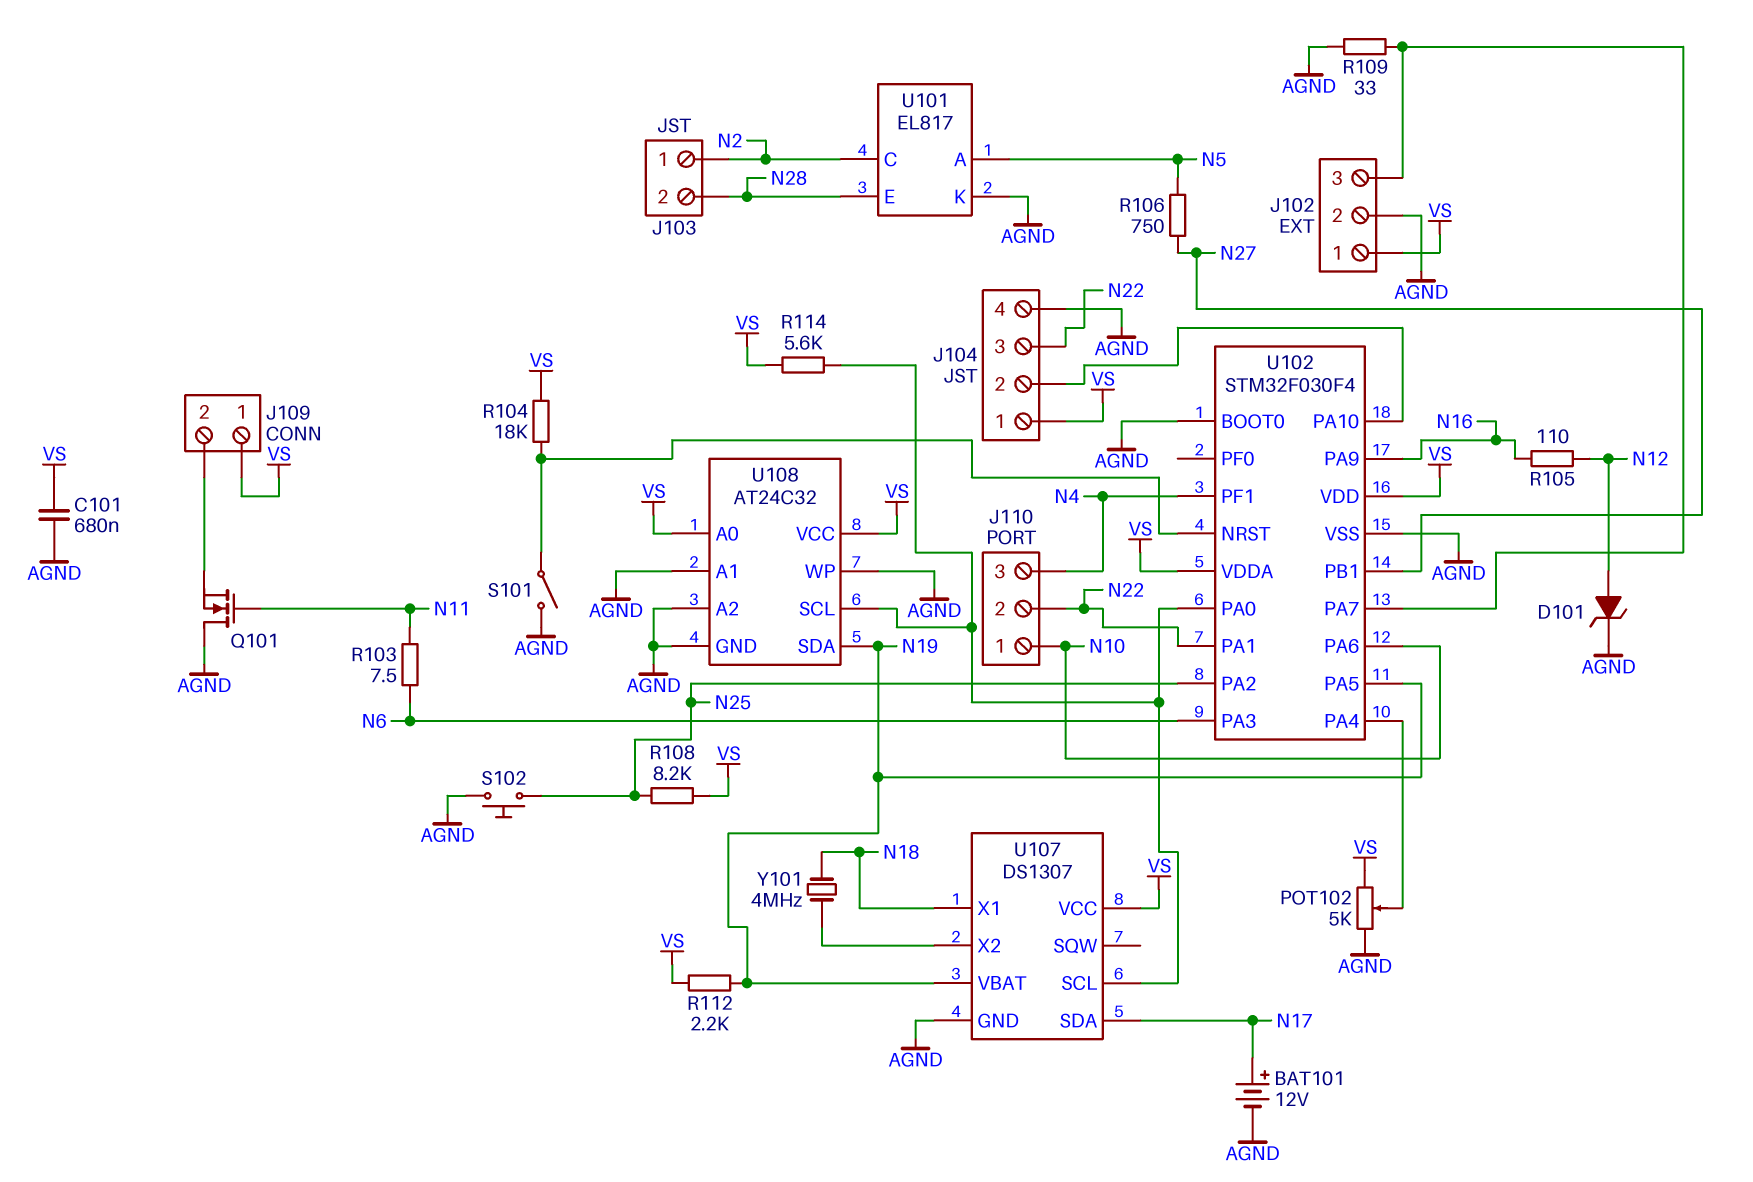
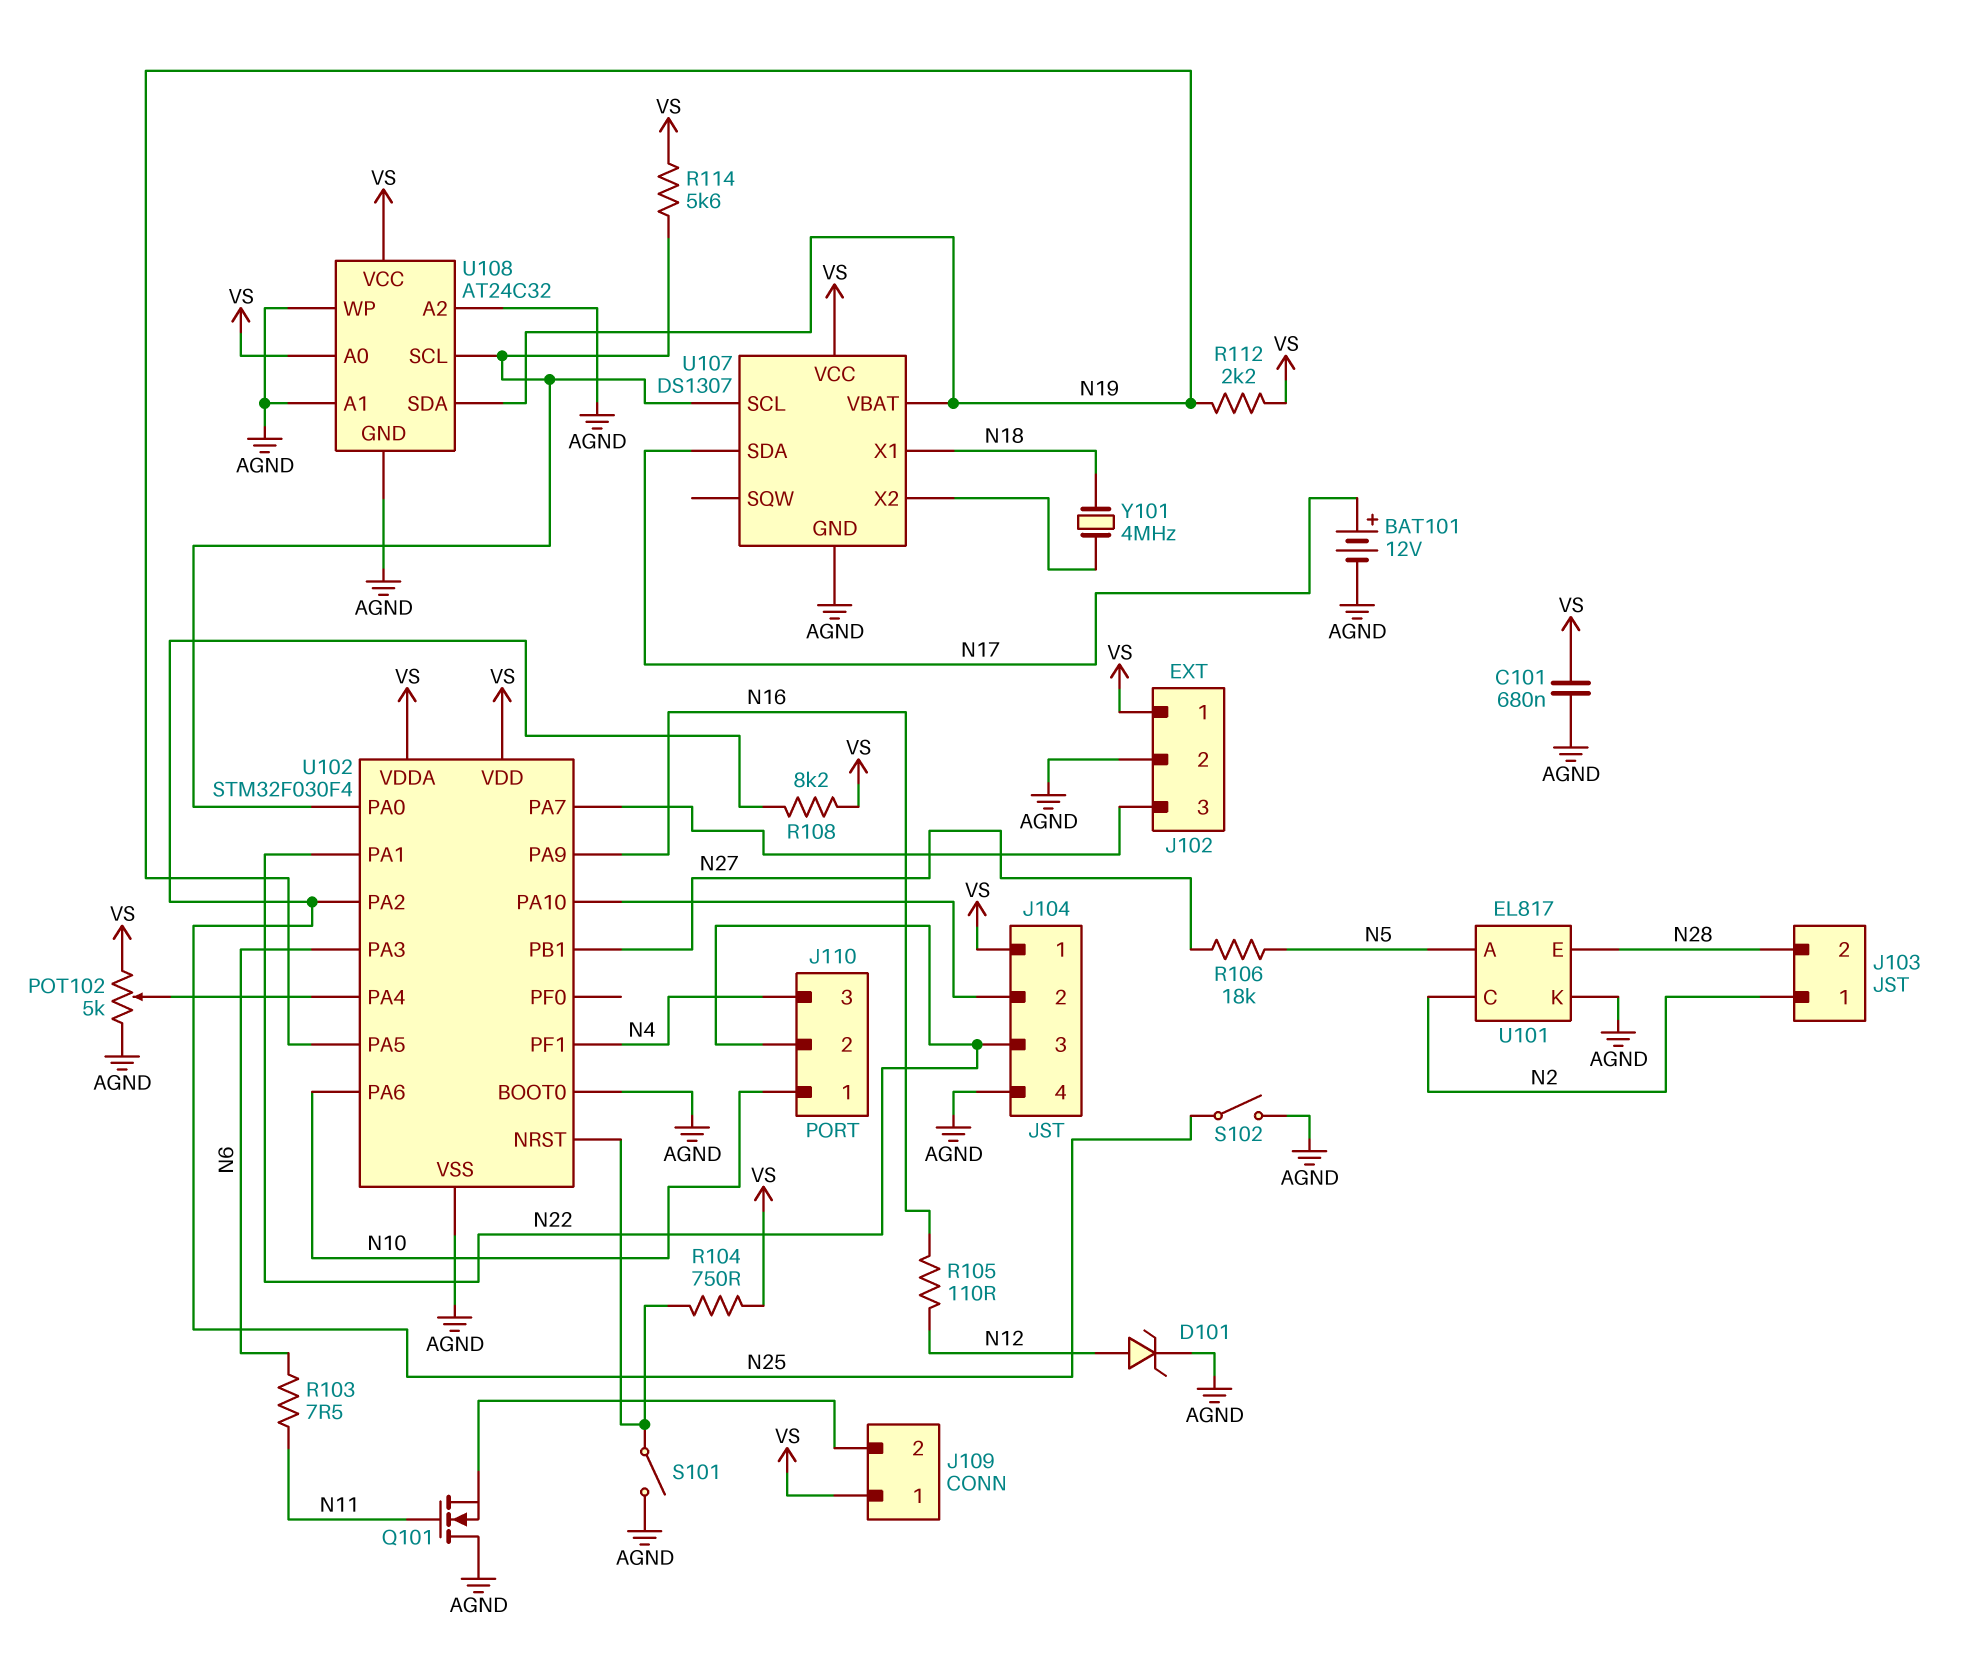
R104: 18k (U102/NRST, VS) -> 750 (U102/NRST, VS)
R106: 750 (N5, N27) -> 18k (N5, N27)
R109: 33 (AGND, J102/3) -> none
S102: button (AGND, N25) -> switch (AGND, N25)

